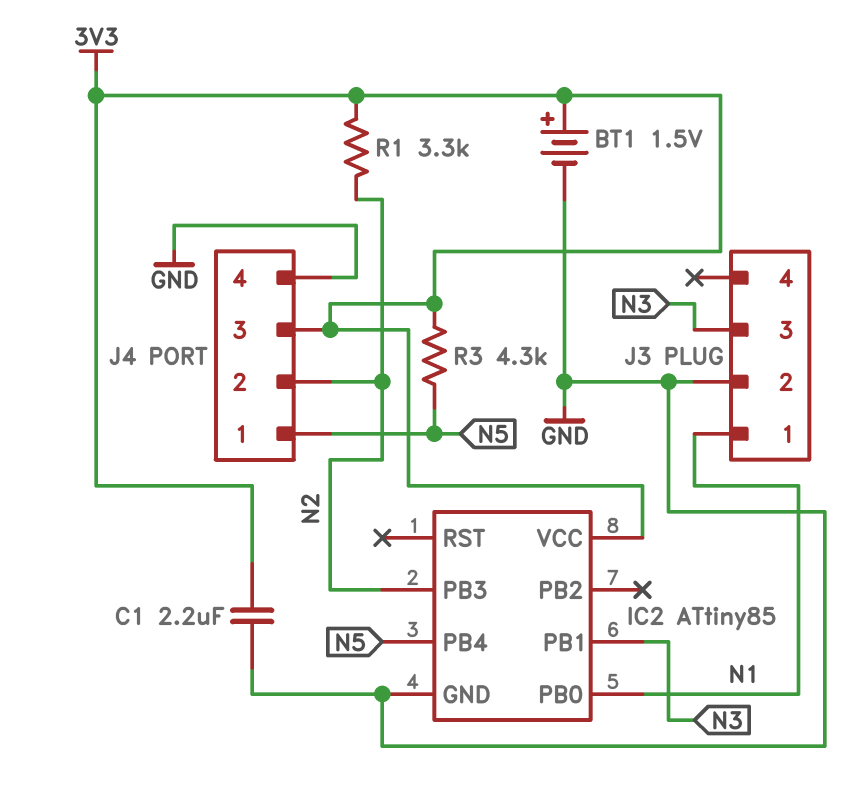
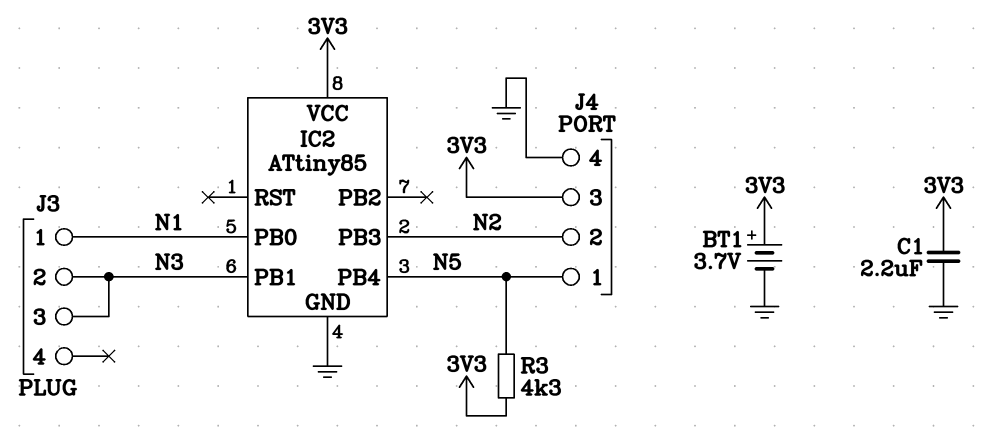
BT1: 1.5V (plus 3V3, minus GND) -> 3.7V (plus 3V3, minus GND)
J3 pin 2: GND -> N3
R1: 3.3k (3V3, N2) -> none

